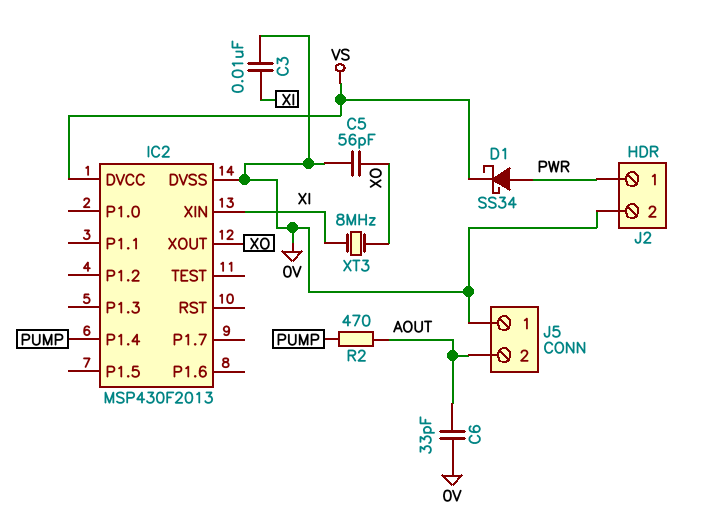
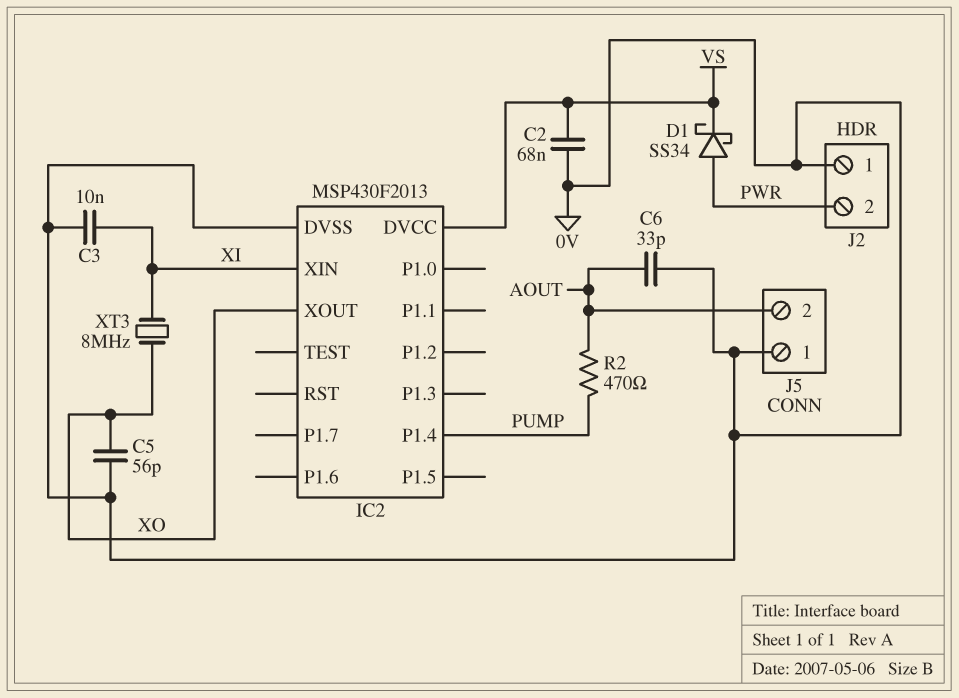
C2: none -> 68nF (0V, VS)
J2 pin 1: PWR -> 0V
J2 pin 2: 0V -> PWR

